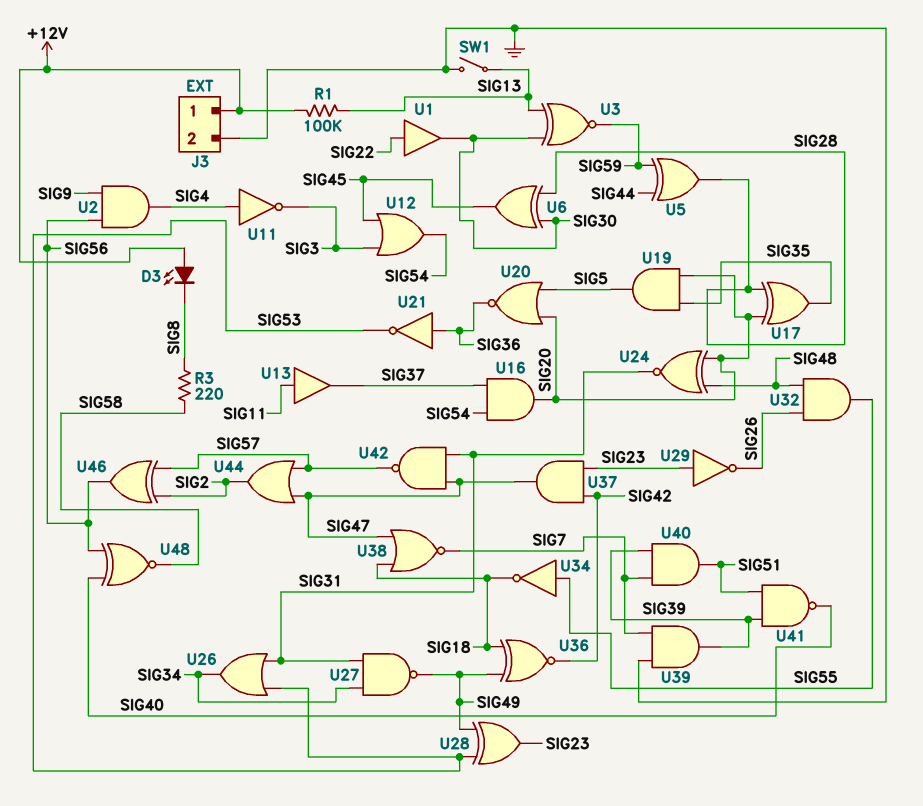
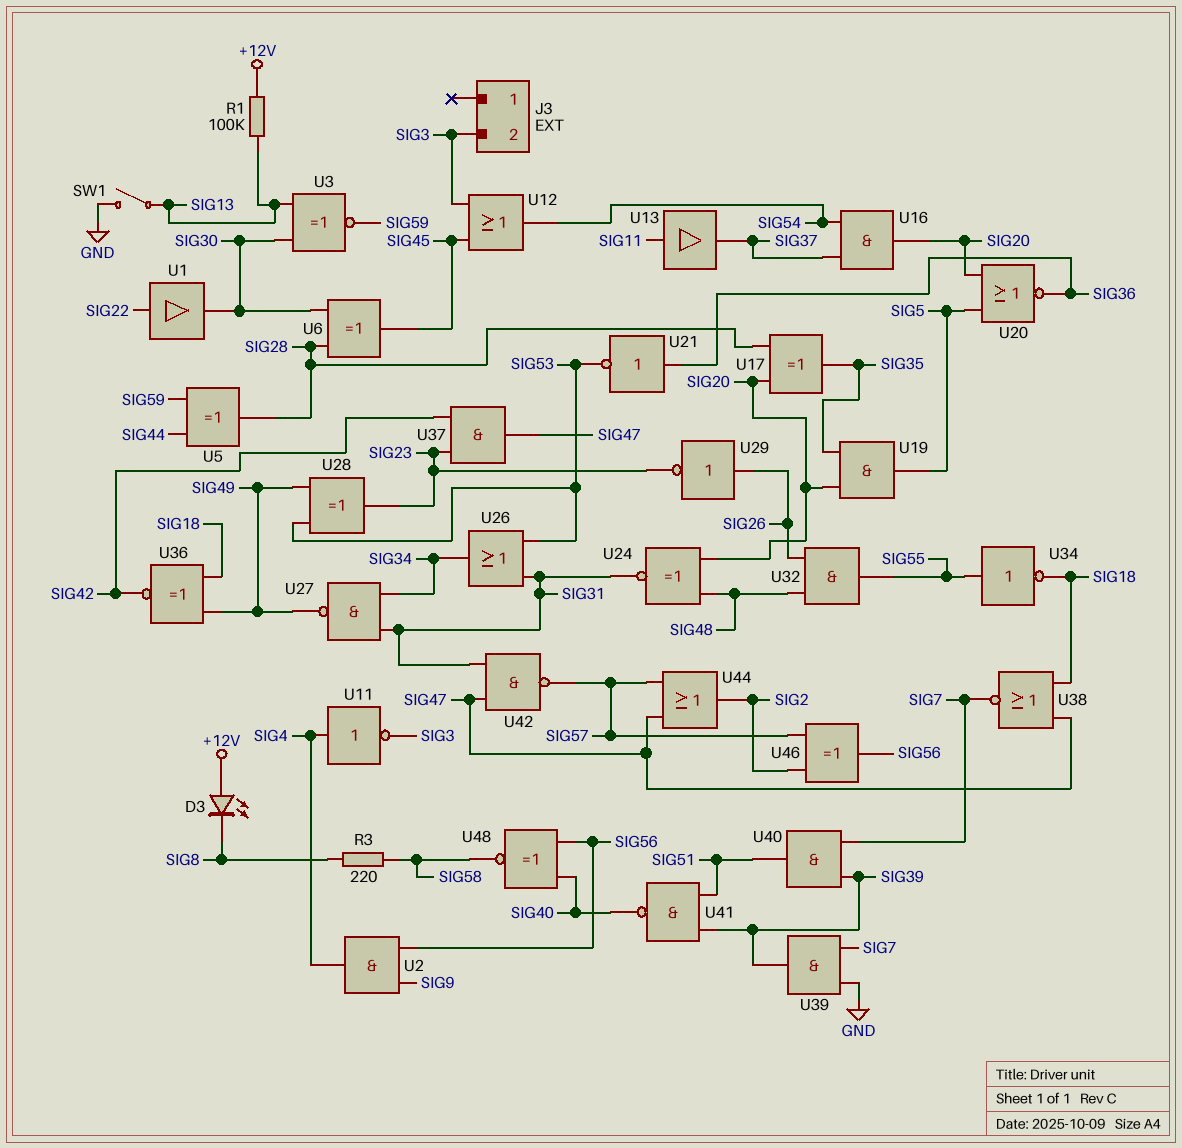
J3 pin 1: +12V -> none
J3 pin 2: GND -> SIG3
U29: NOT (in SIG23, out SIG26) -> NOT (in SIG26, out SIG23)

